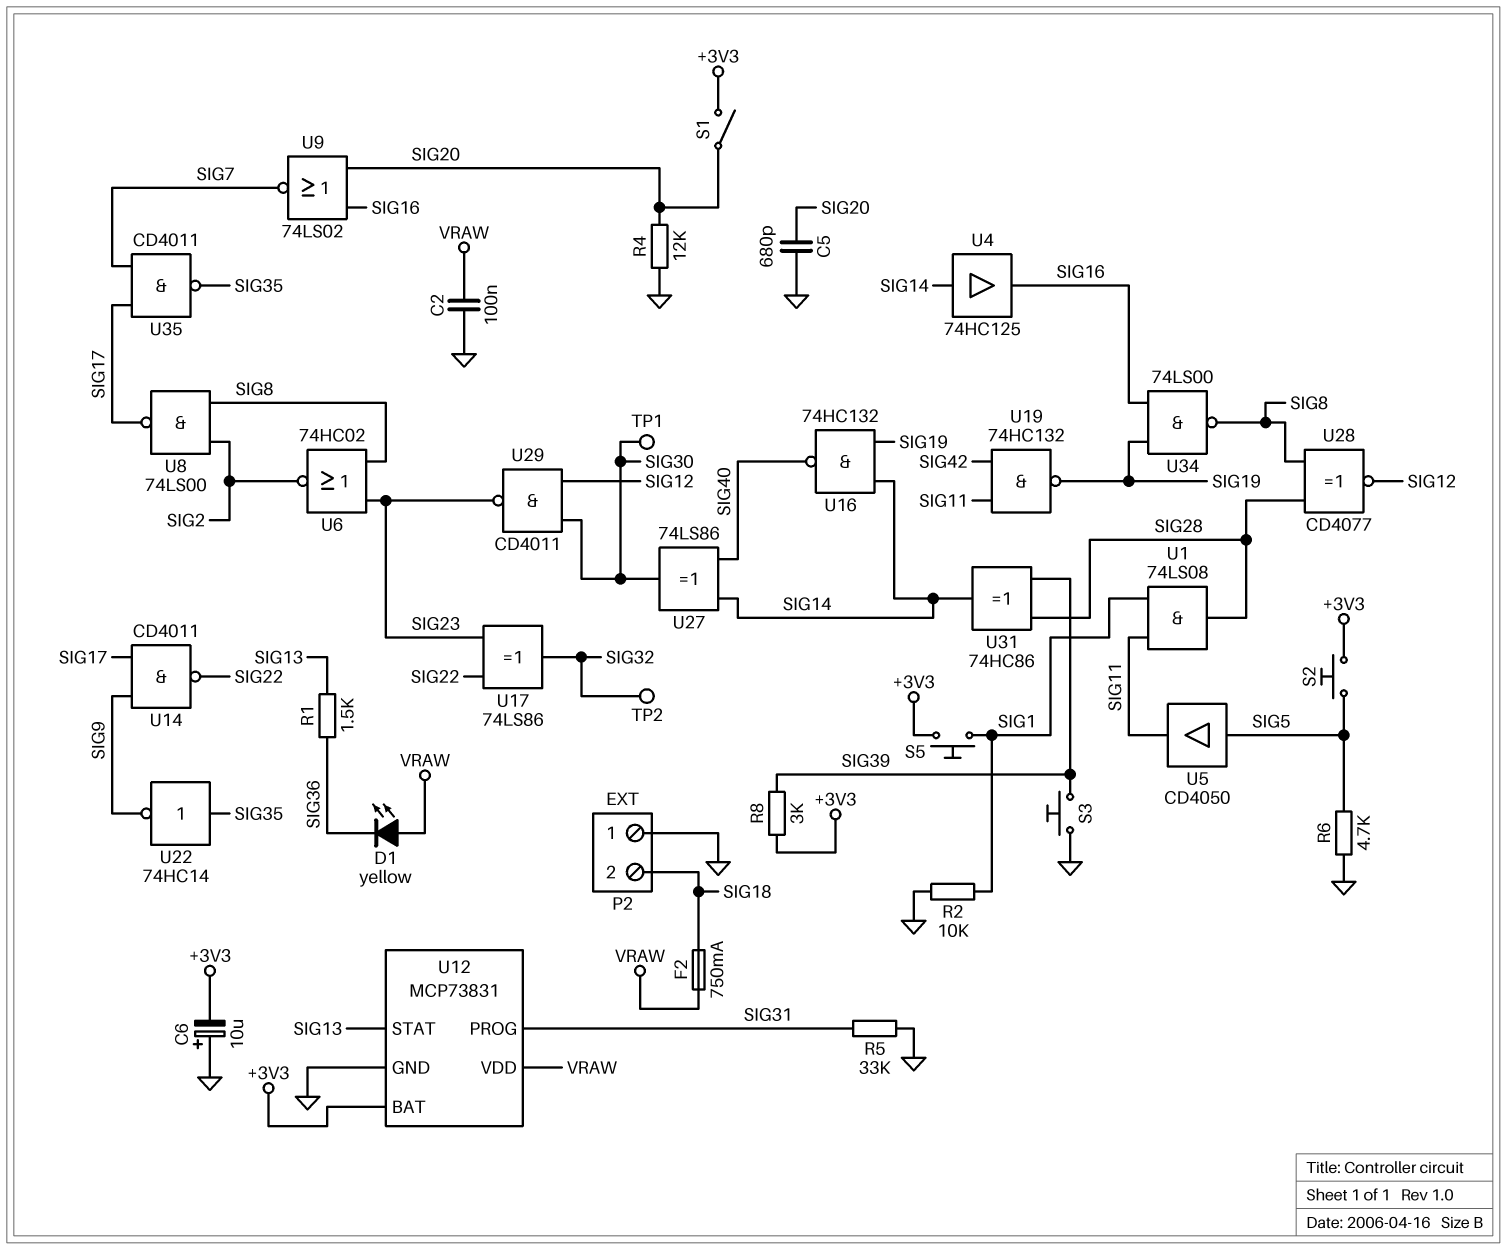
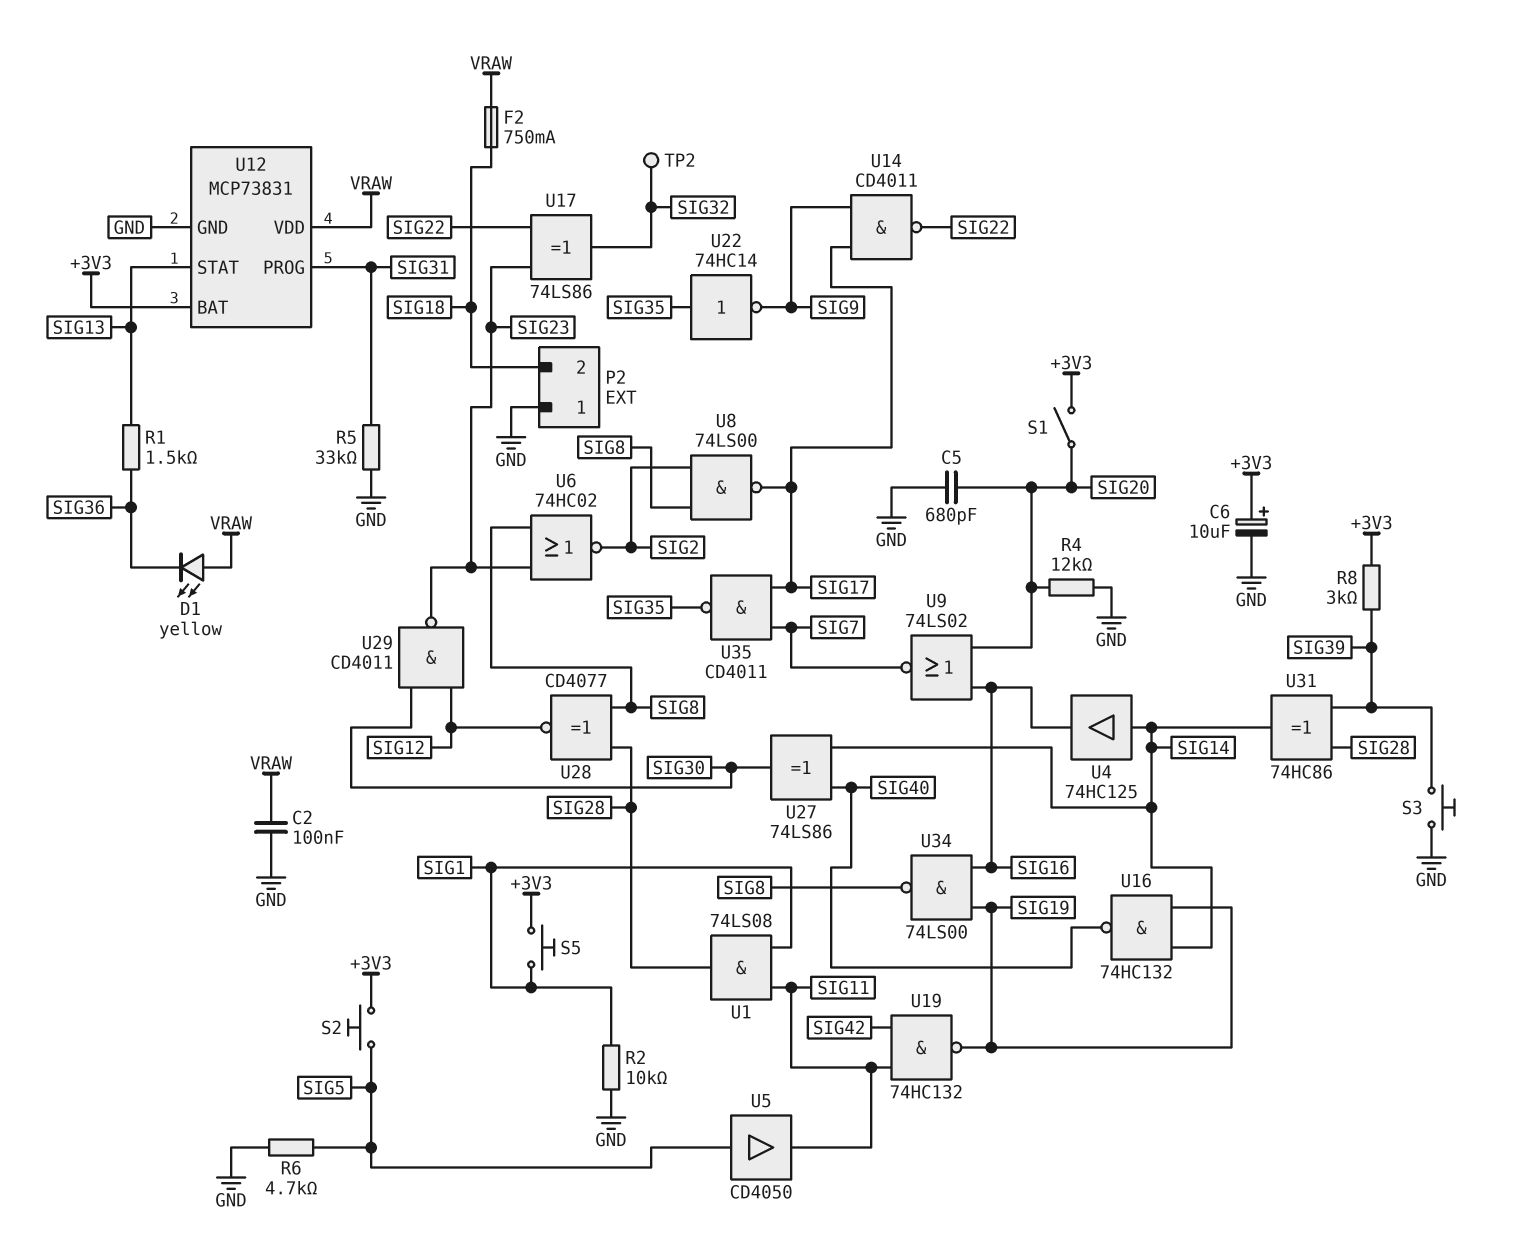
C6: 10uF (plus GND, minus +3V3) -> 10uF (plus +3V3, minus GND)
TP1: test point (SIG30) -> none

